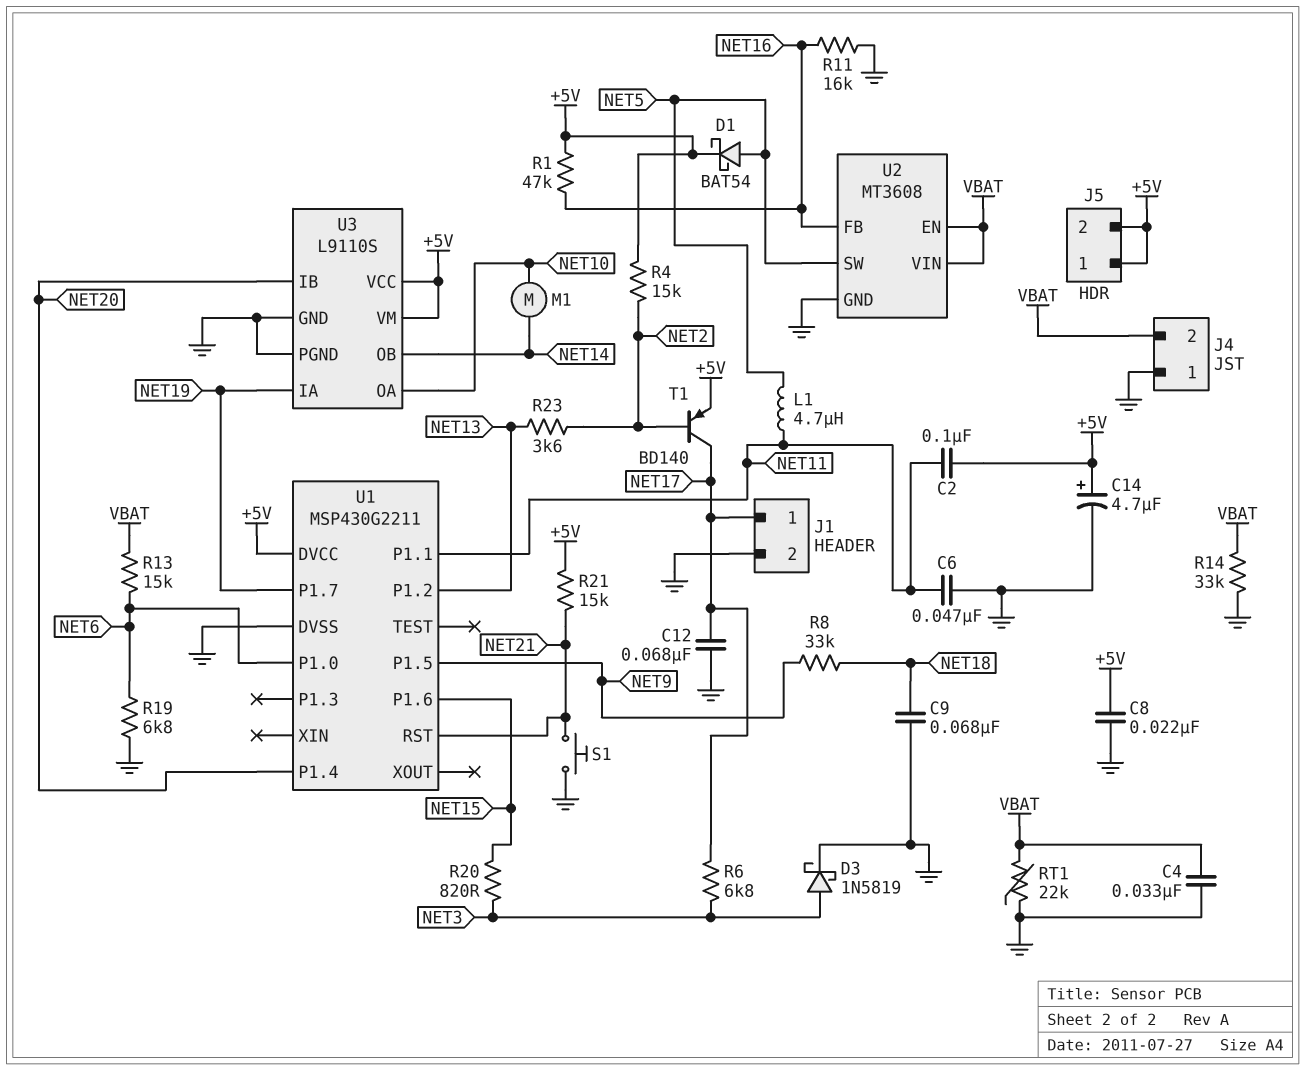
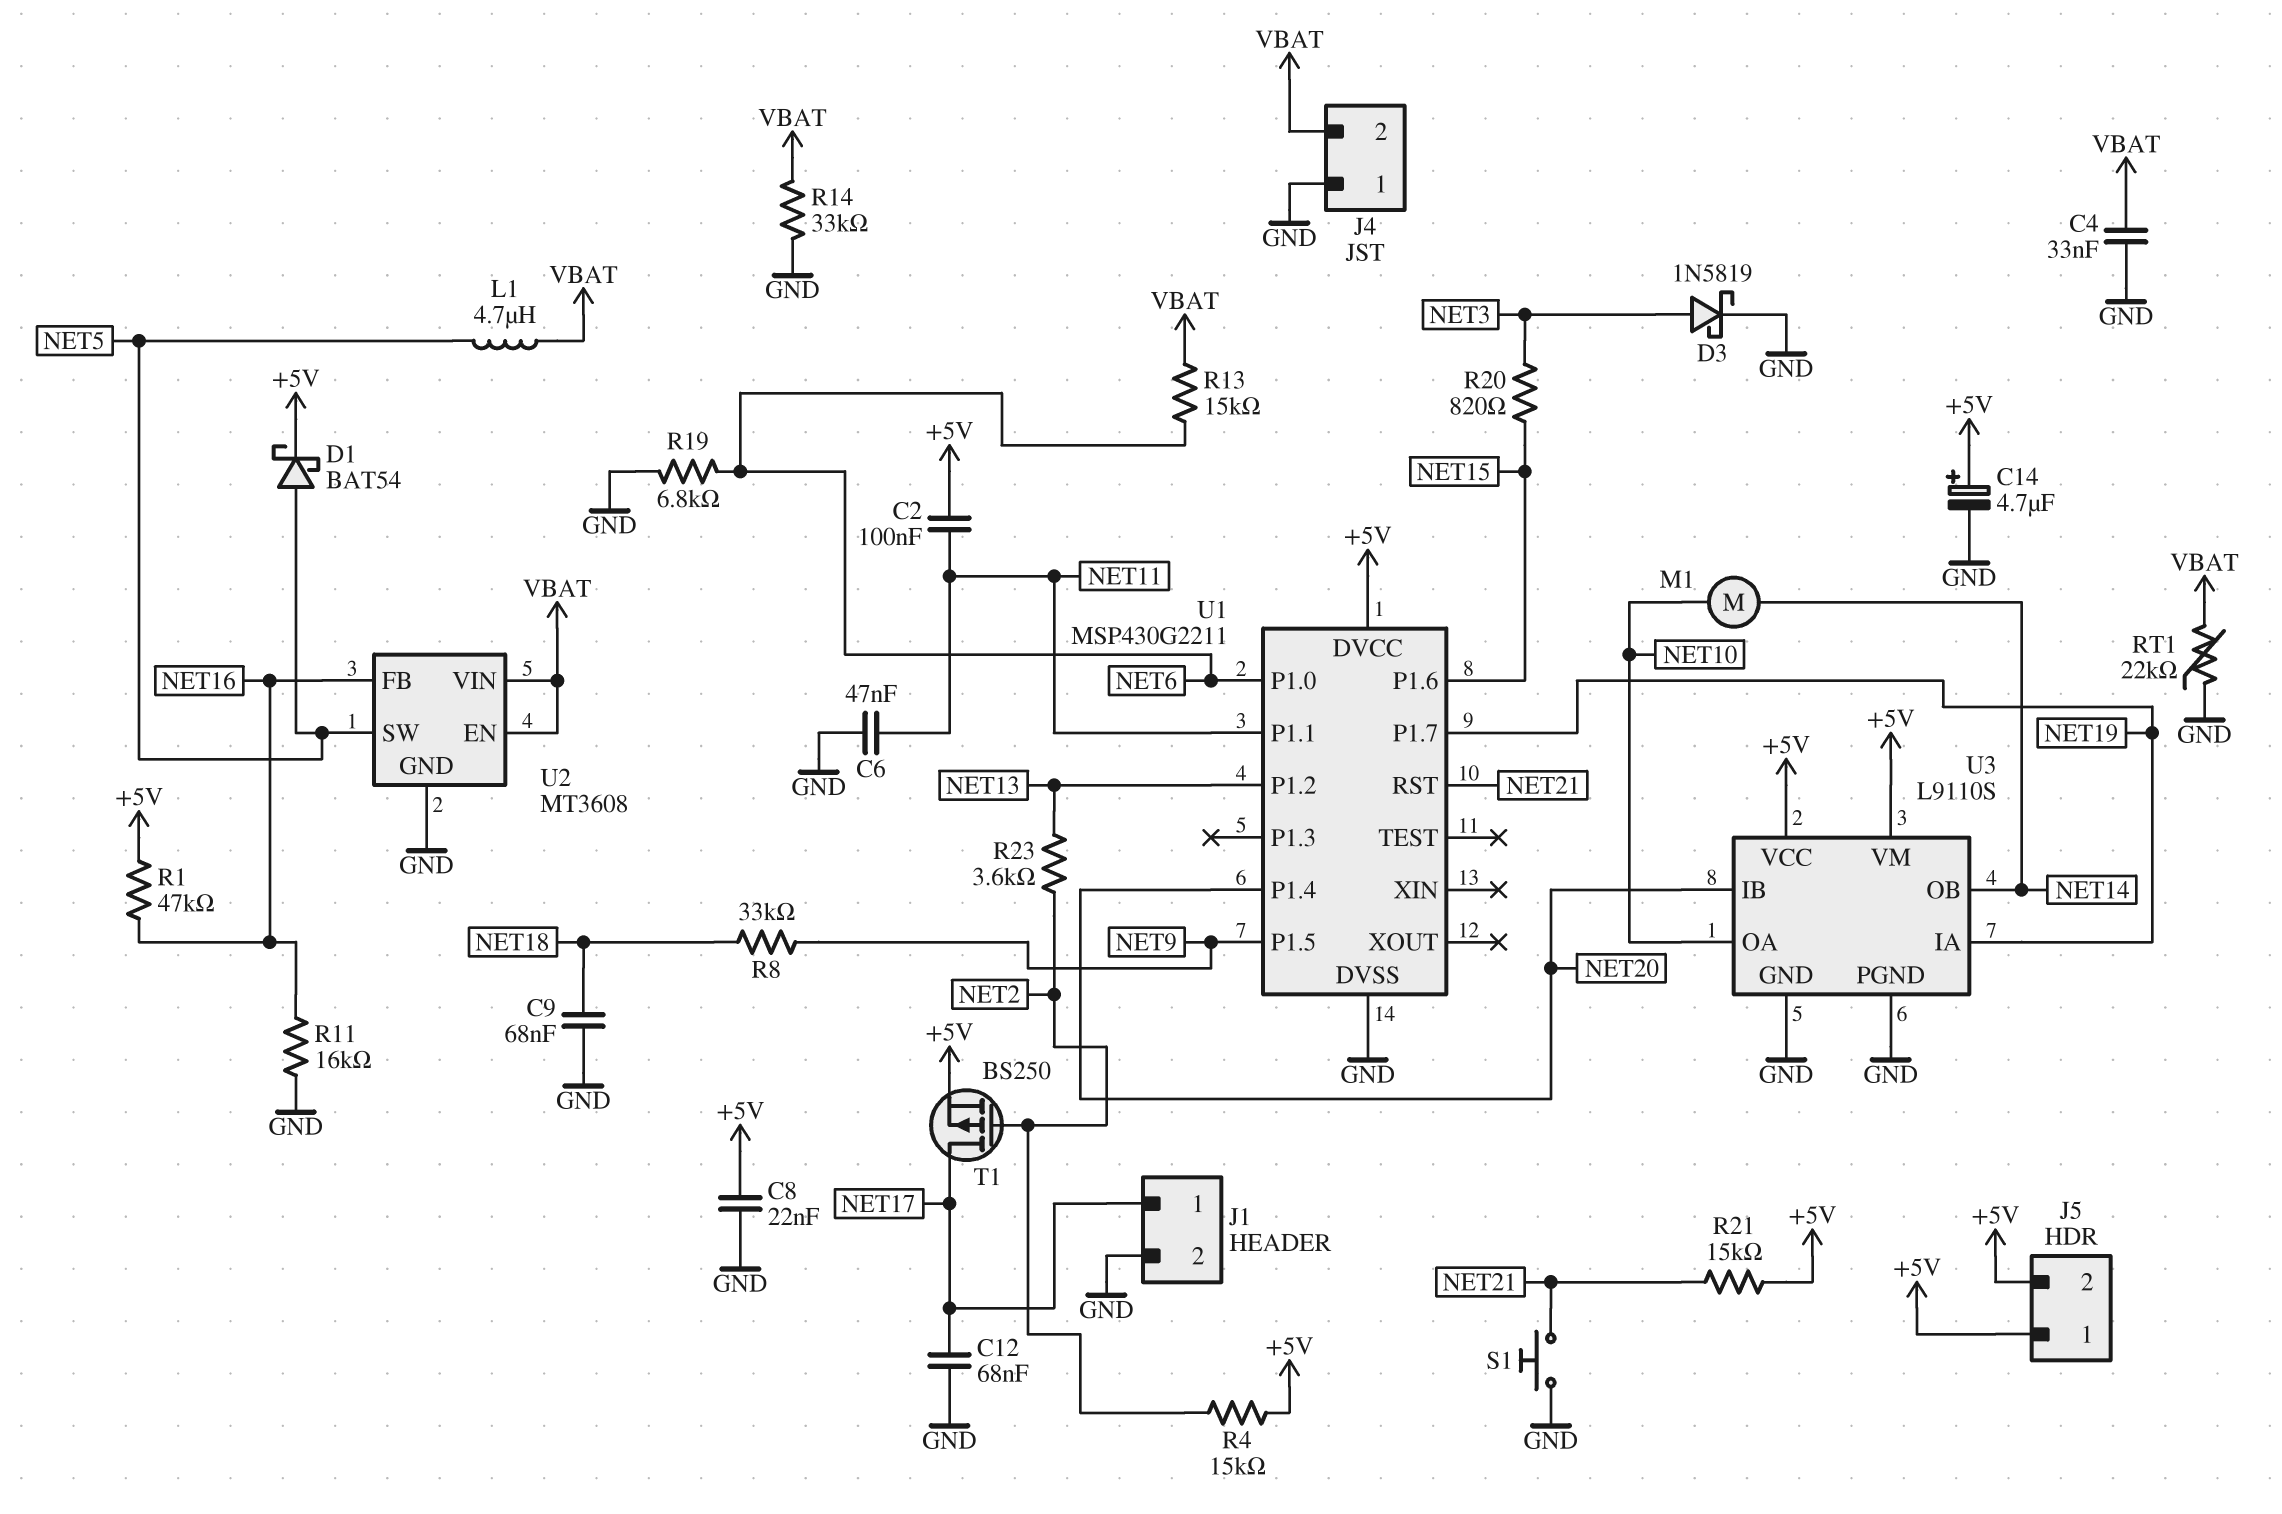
L1: 4.7uH (NET5, NET11) -> 4.7uH (NET5, VBAT)
R6: 6.8k (NET3, NET17) -> none
T1: PNP BD140 (B NET2, C NET17, E +5V) -> PMOS BS250 (G NET2, D NET17, S +5V)

